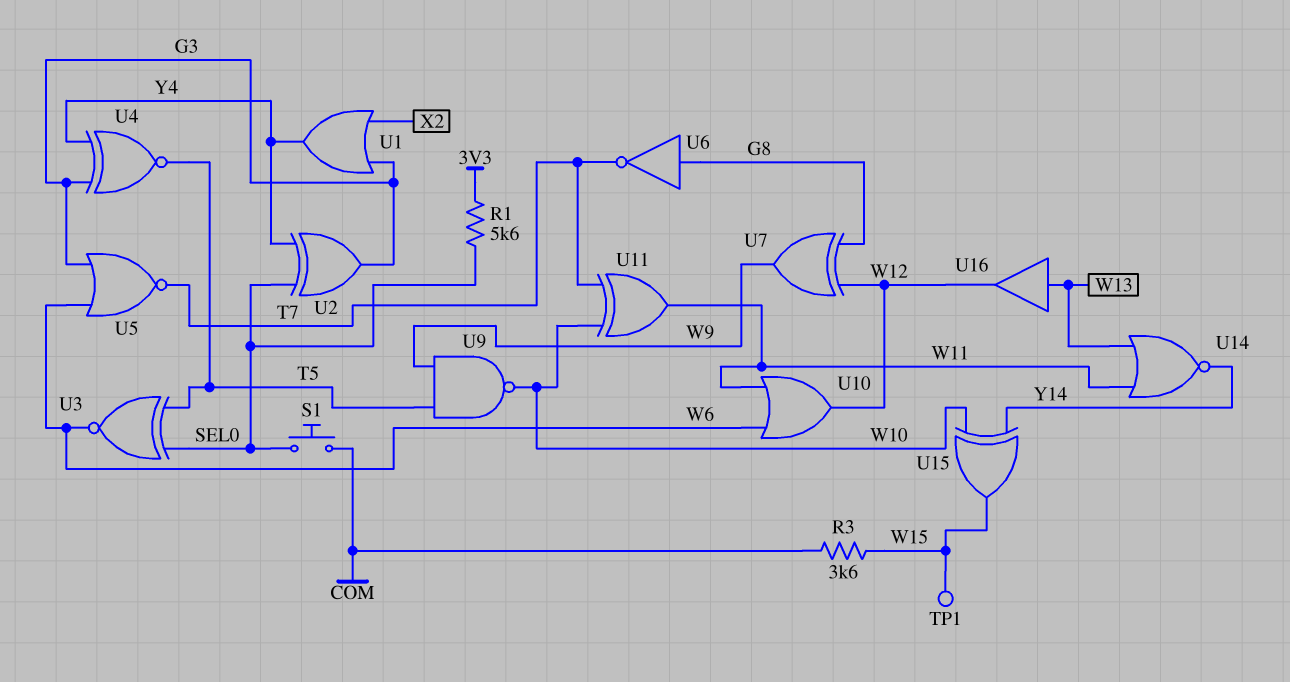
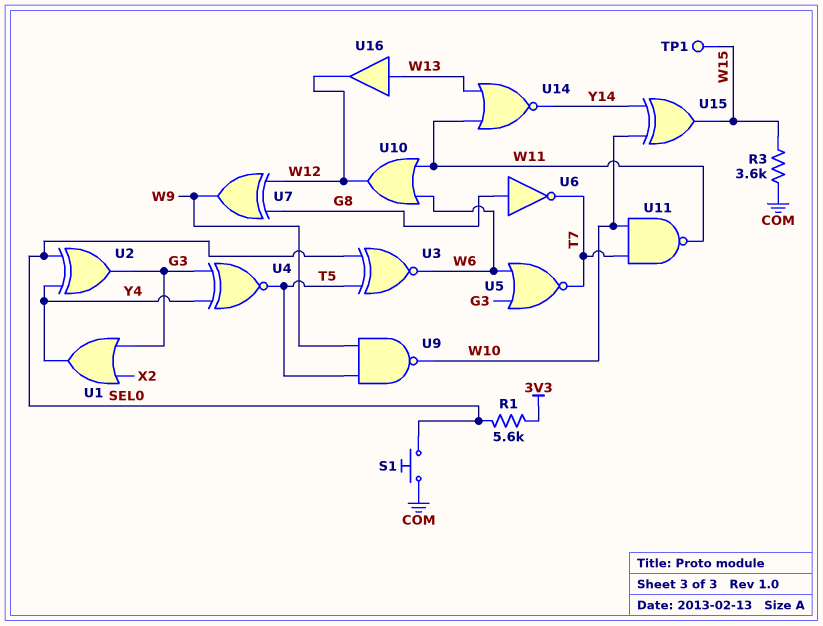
U11: XOR (in T7, in W10, out W11) -> NAND (in T7, in W10, out W11)

